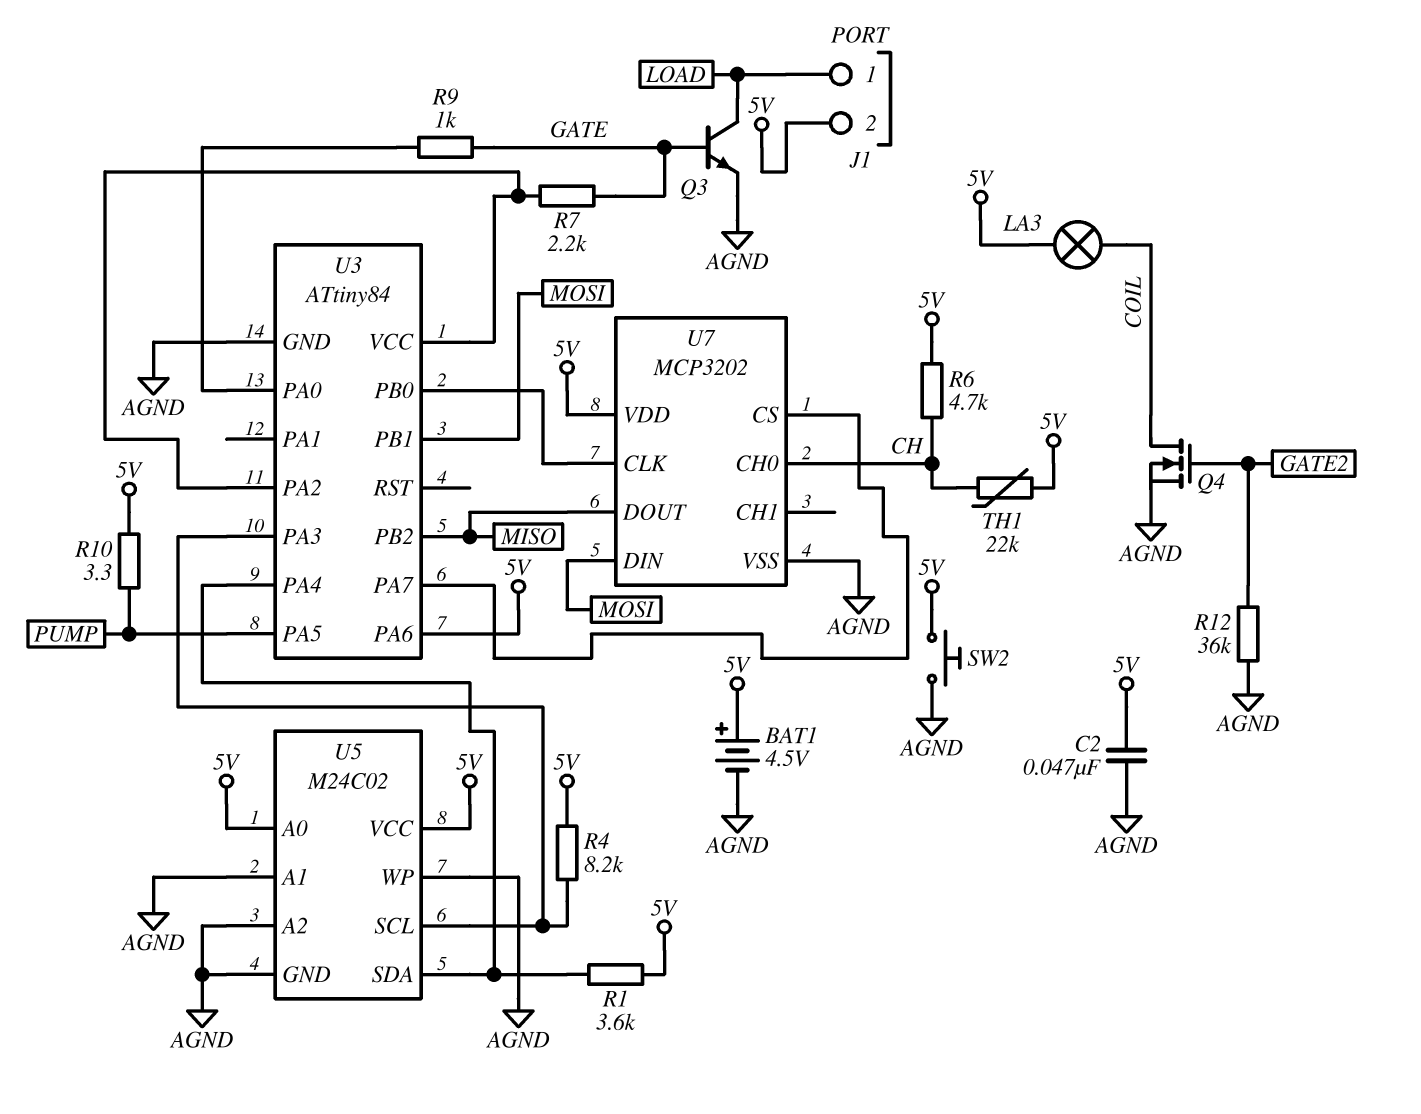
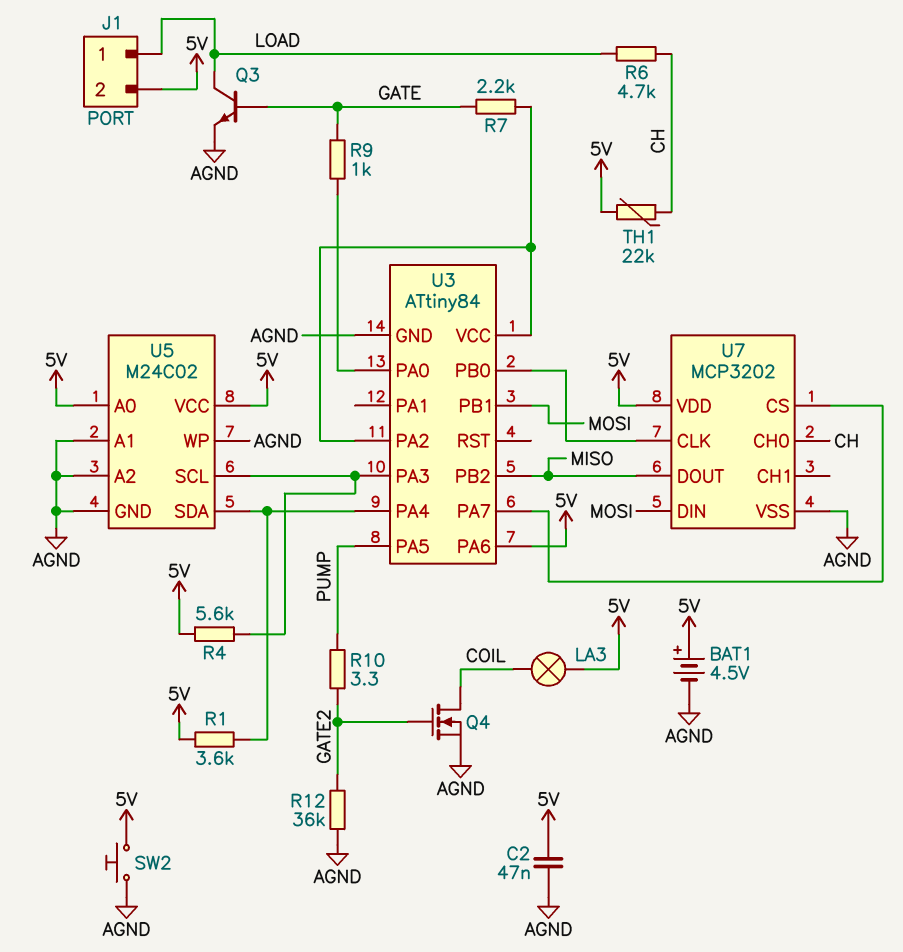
R4: 8.2k (5V, U3/PA3) -> 5.6k (5V, U3/PA3)
R6: 4.7k (5V, CH) -> 4.7k (CH, LOAD)
R10: 3.3 (5V, PUMP) -> 3.3 (GATE2, PUMP)

